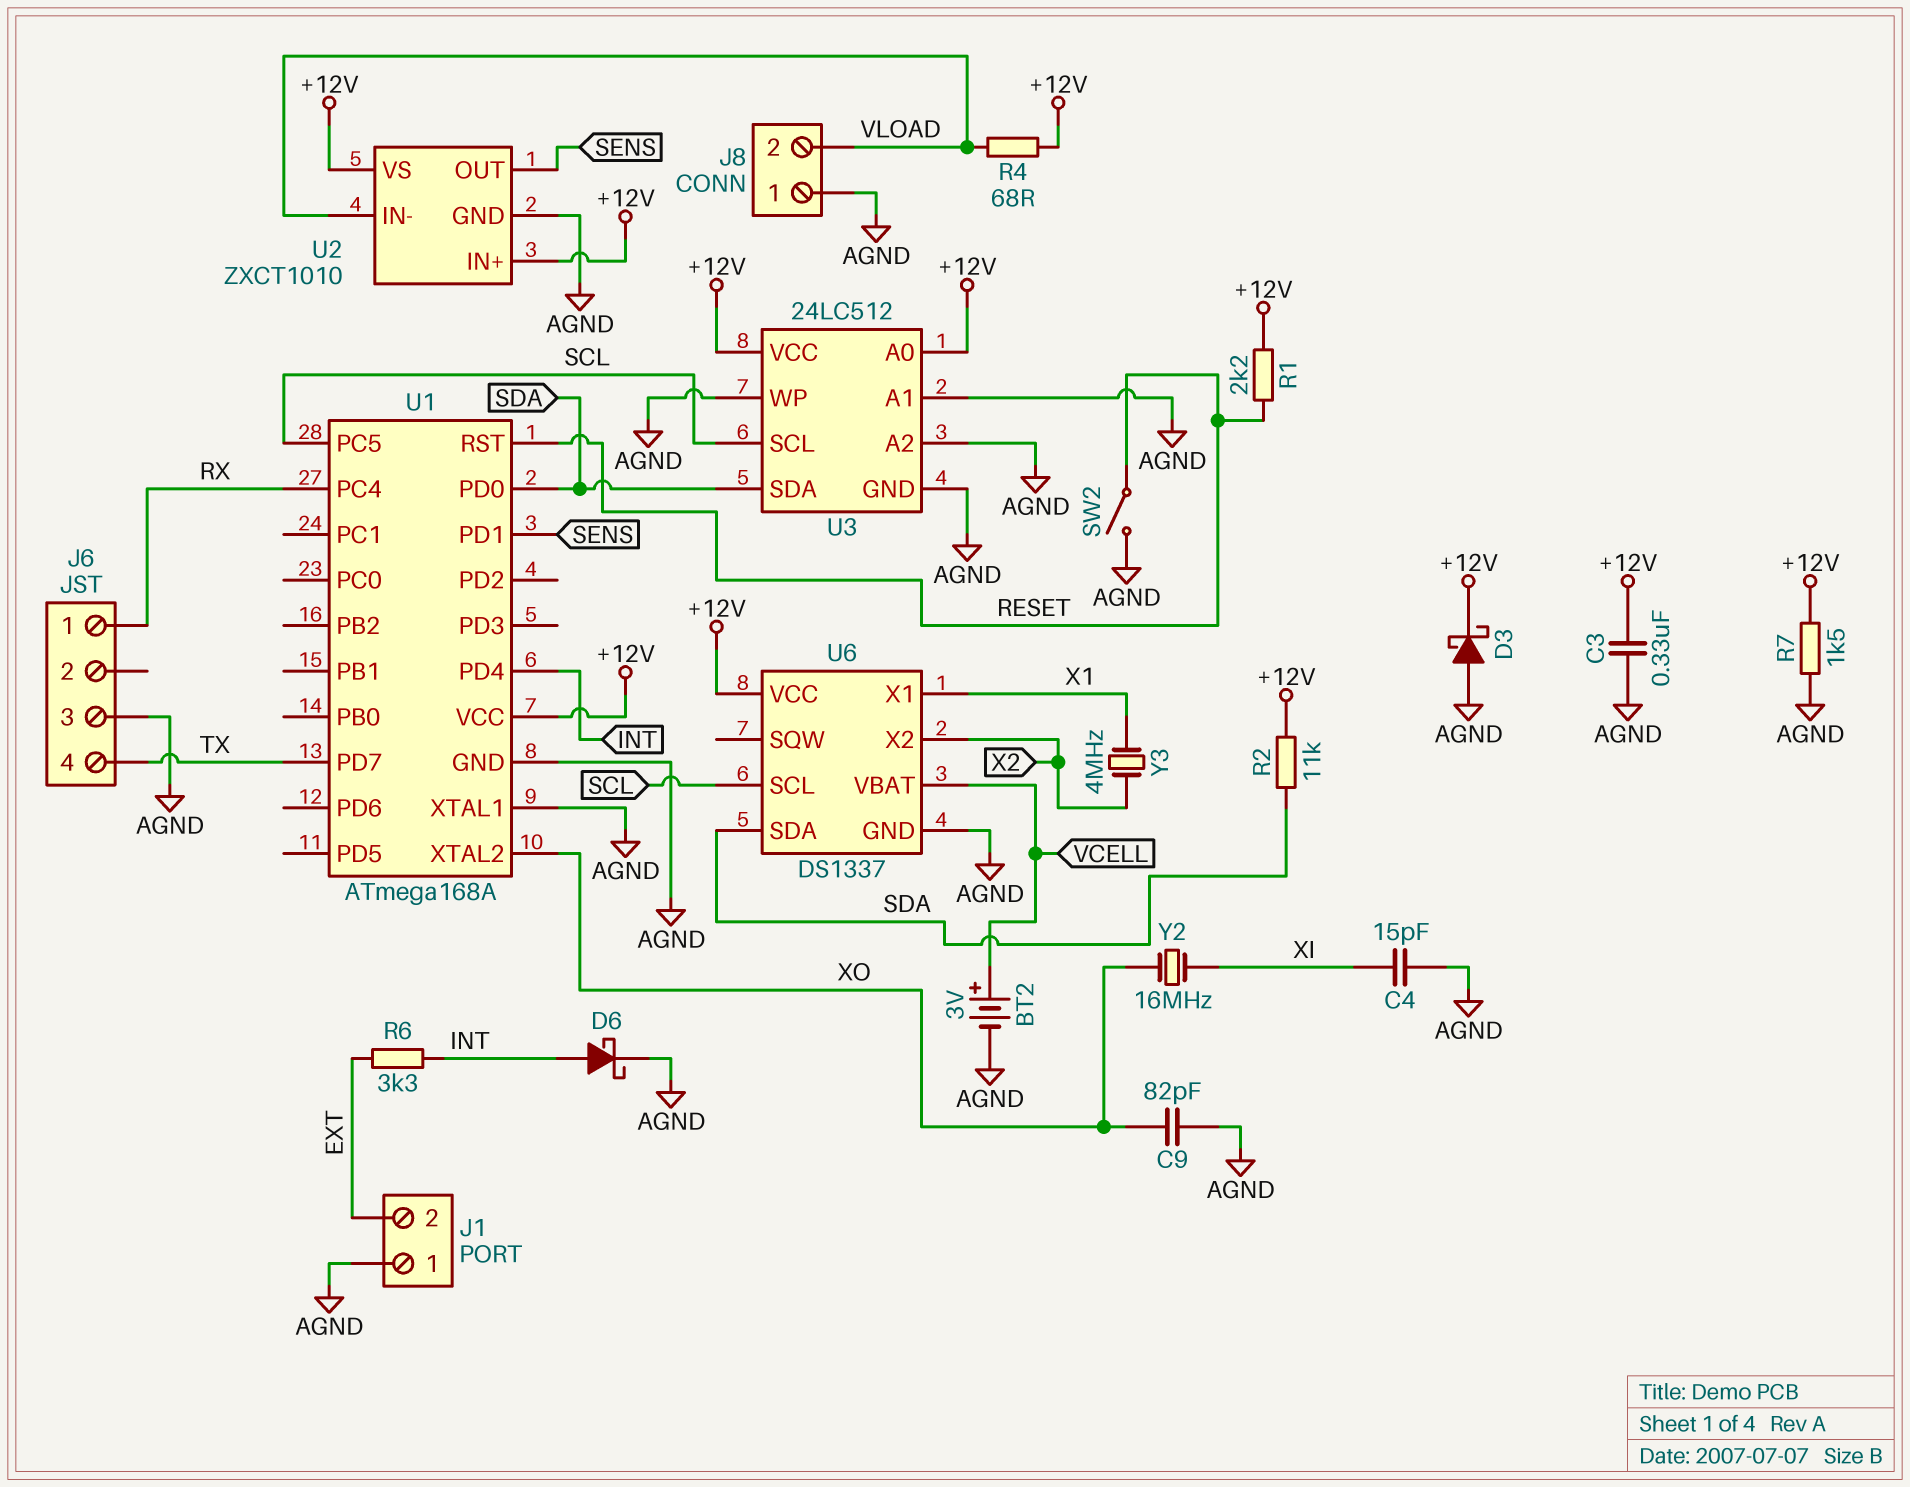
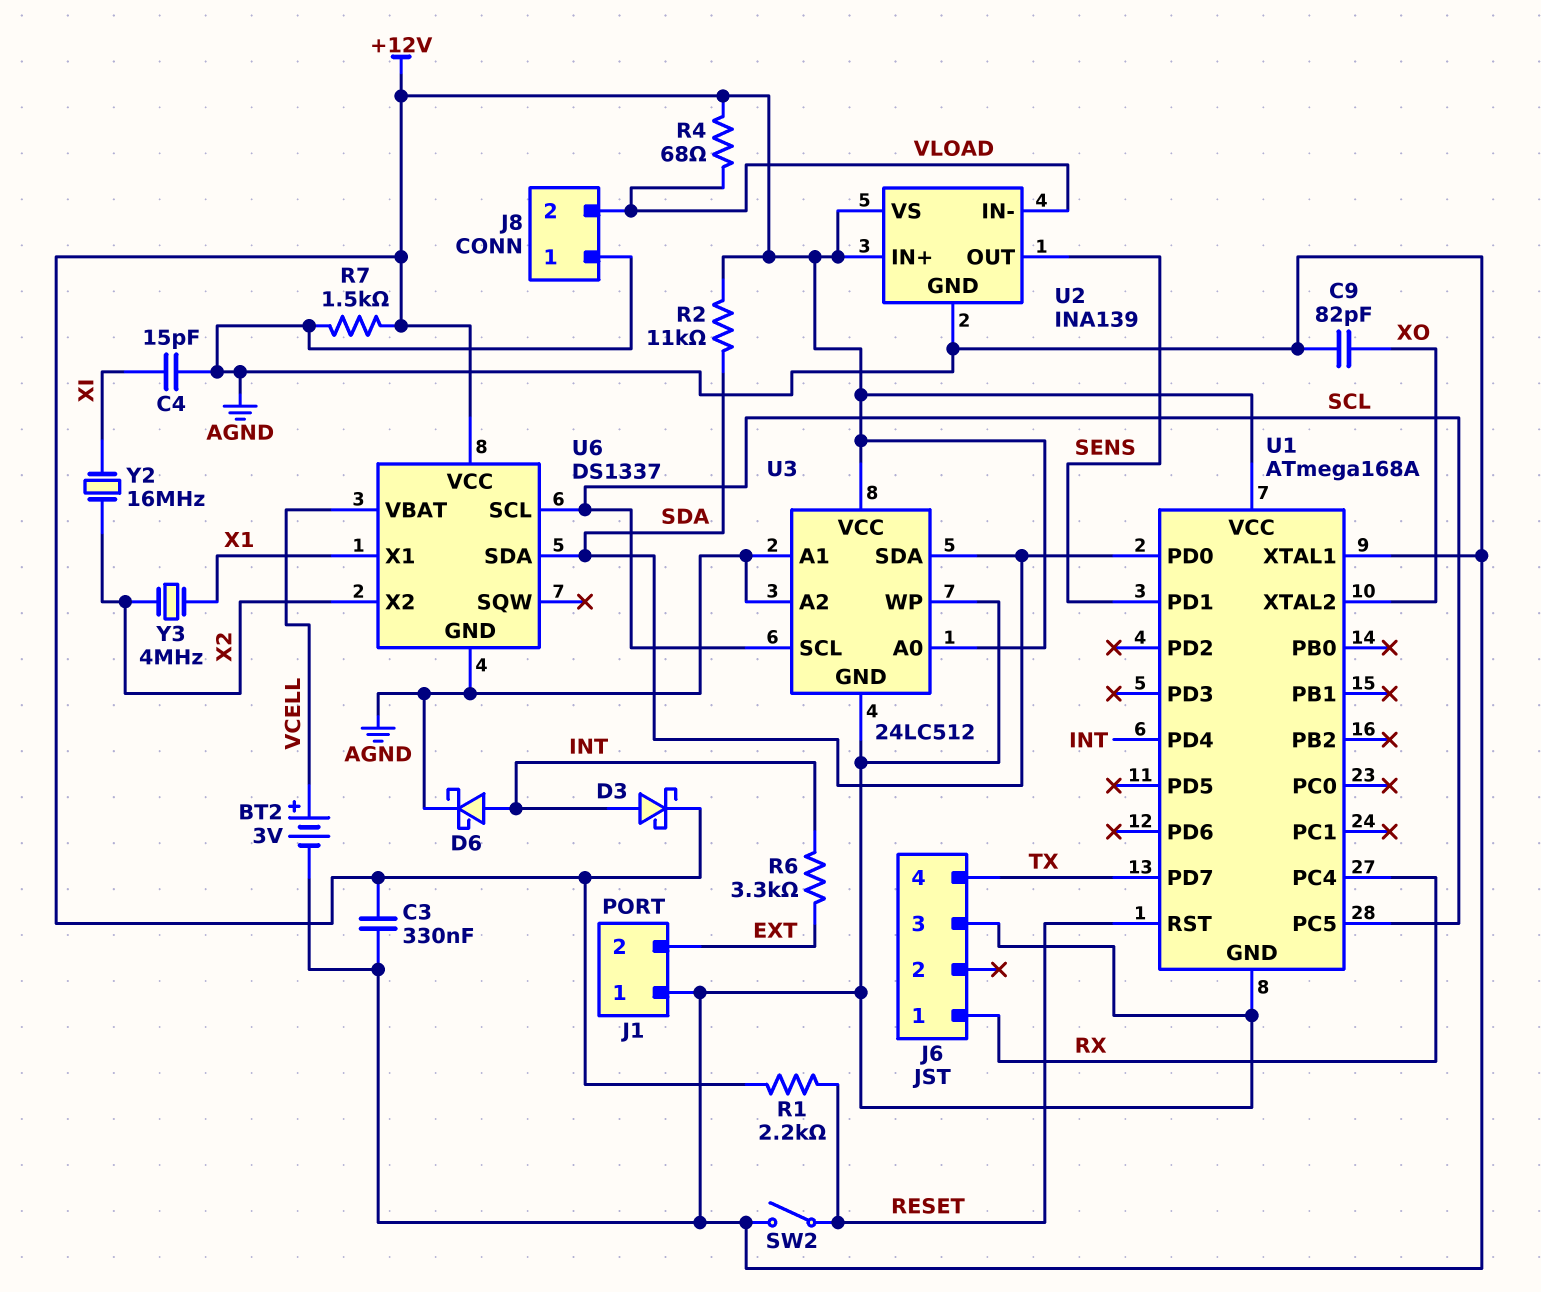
D3: schottky (A AGND, K +12V) -> schottky (A INT, K +12V)
U2: ZXCT1010 -> INA139
Y2: 16MHz (XI, XO) -> 16MHz (X2, XI)

